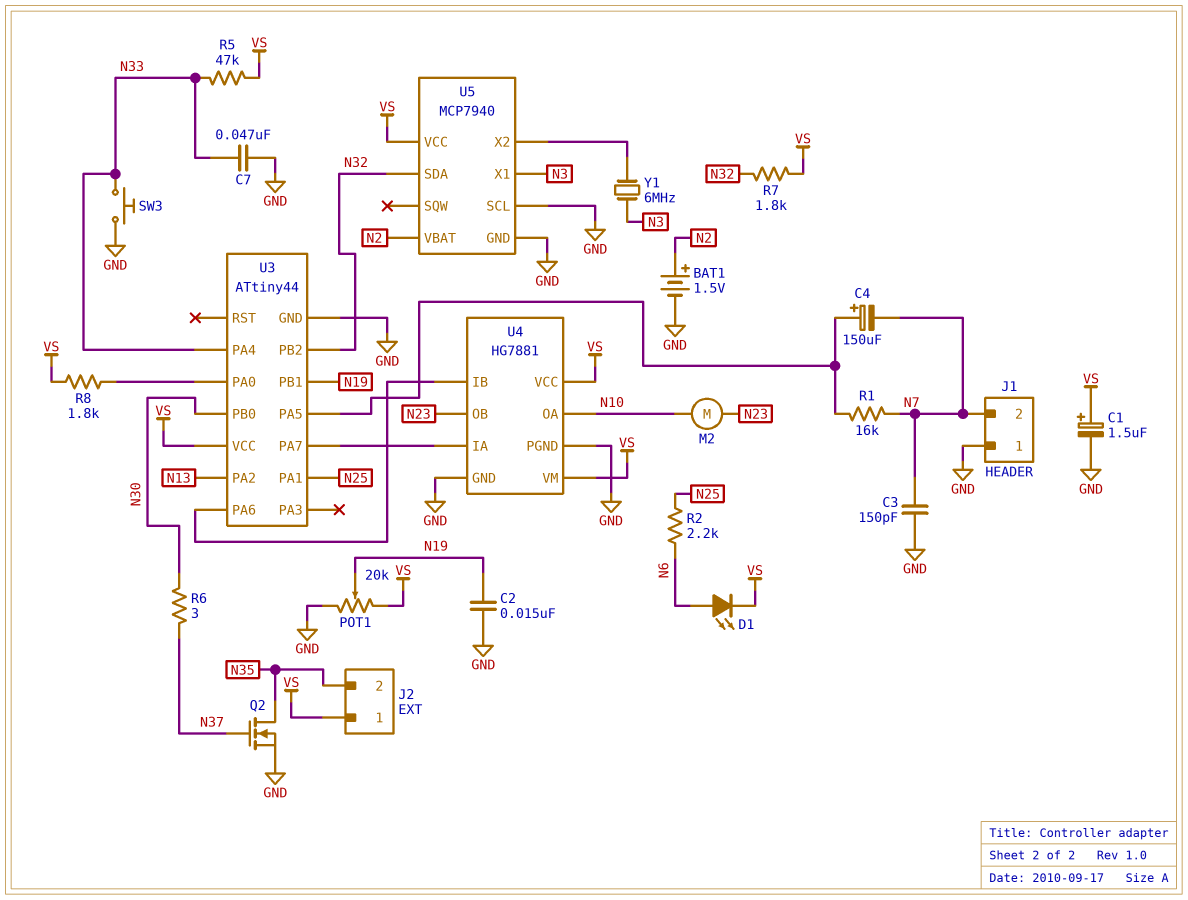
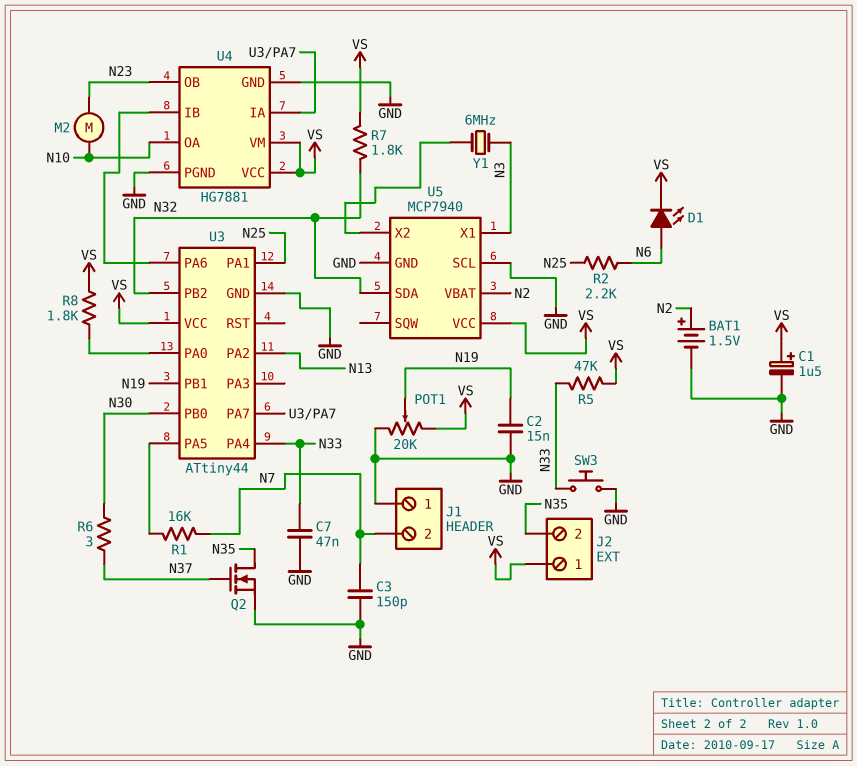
C4: 150uF (plus U3/PA5, minus N7) -> none

